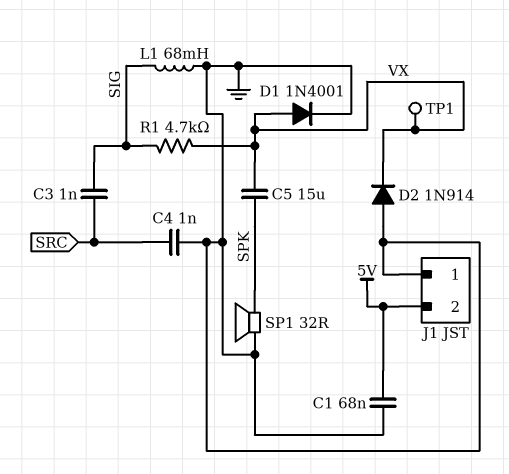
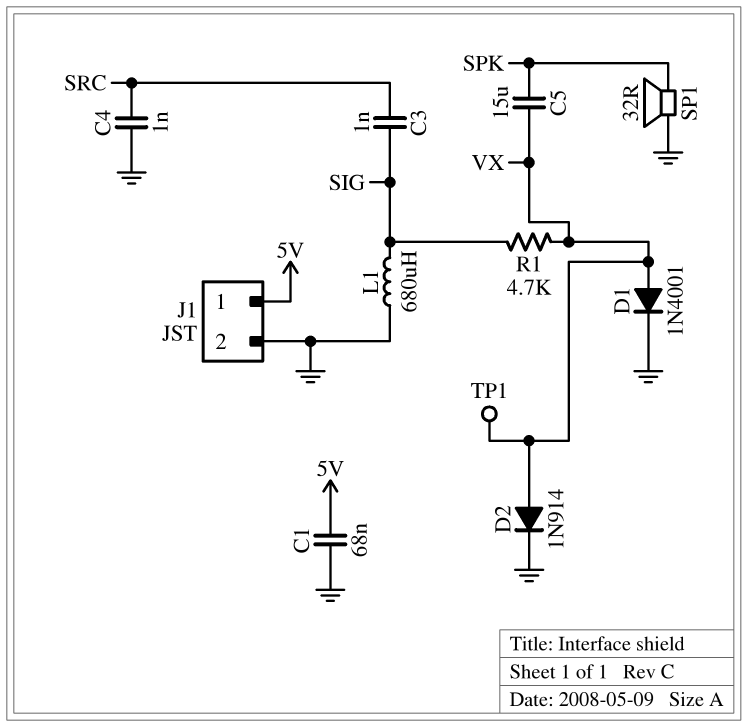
D2: diode 1N914 (A GND, K VX) -> diode 1N914 (A VX, K GND)
J1 pin 1: GND -> 5V
J1 pin 2: 5V -> GND
L1: 68mH (GND, SIG) -> 680uH (GND, SIG)

